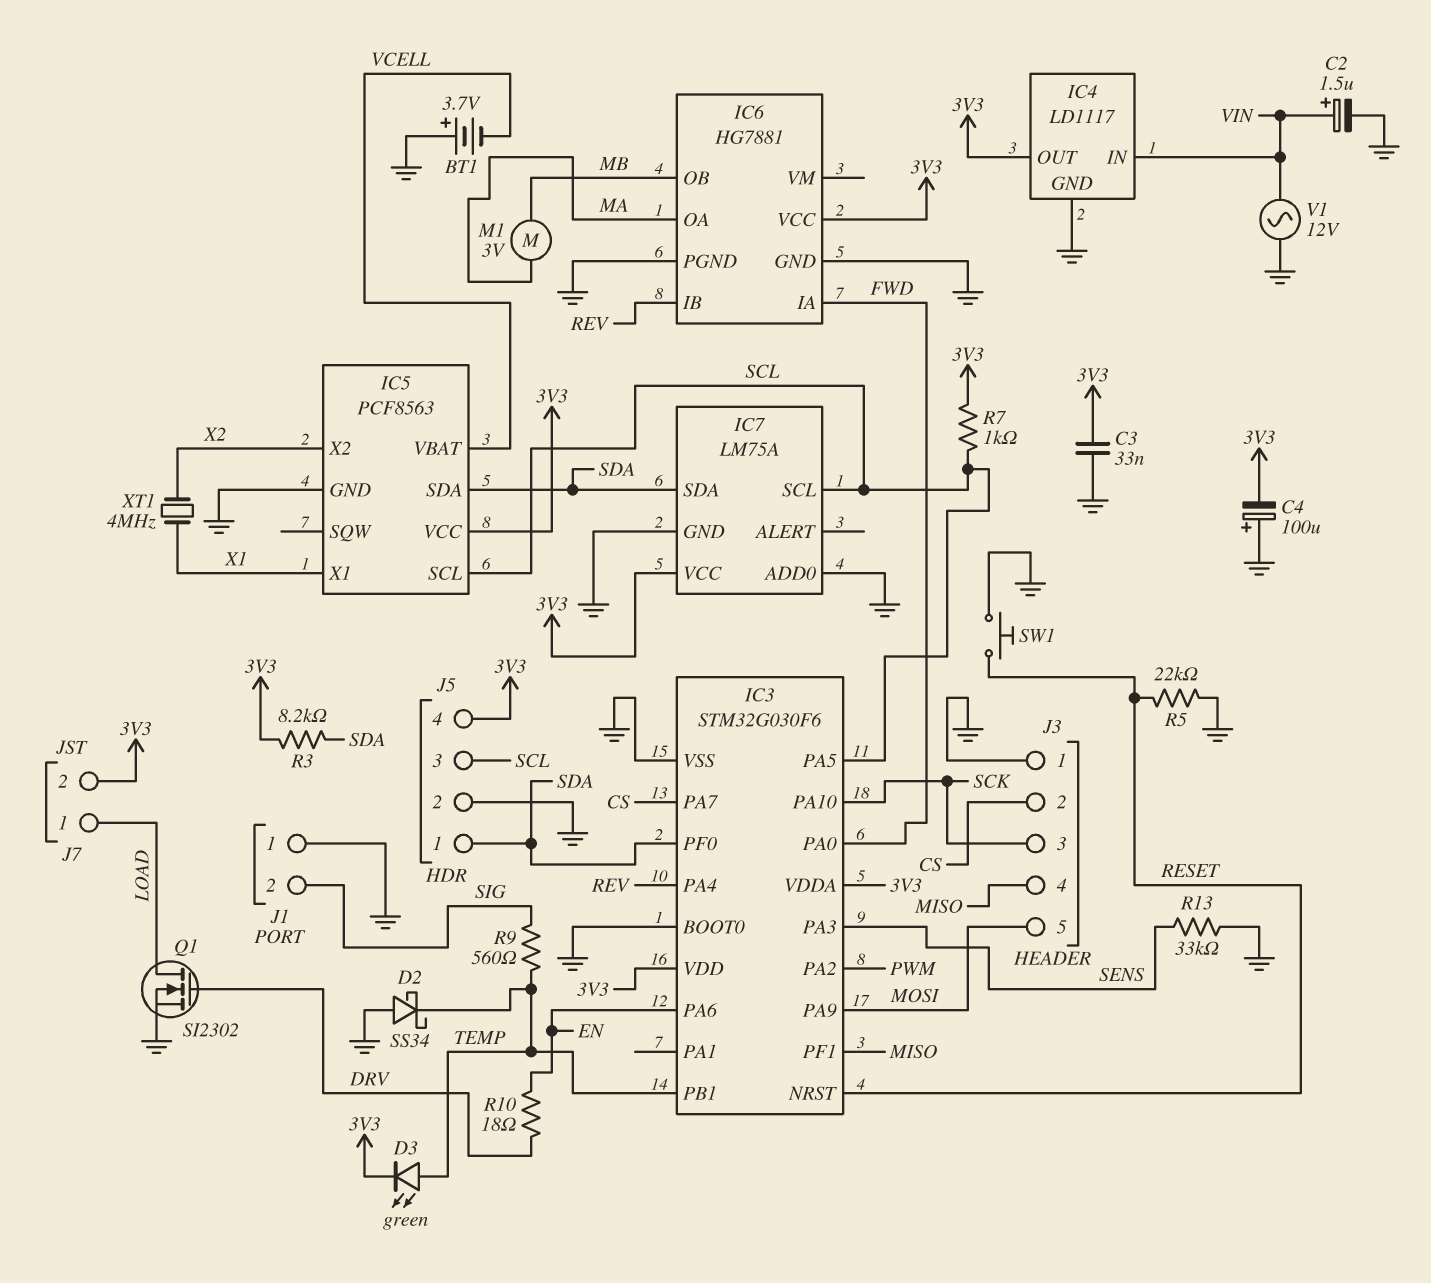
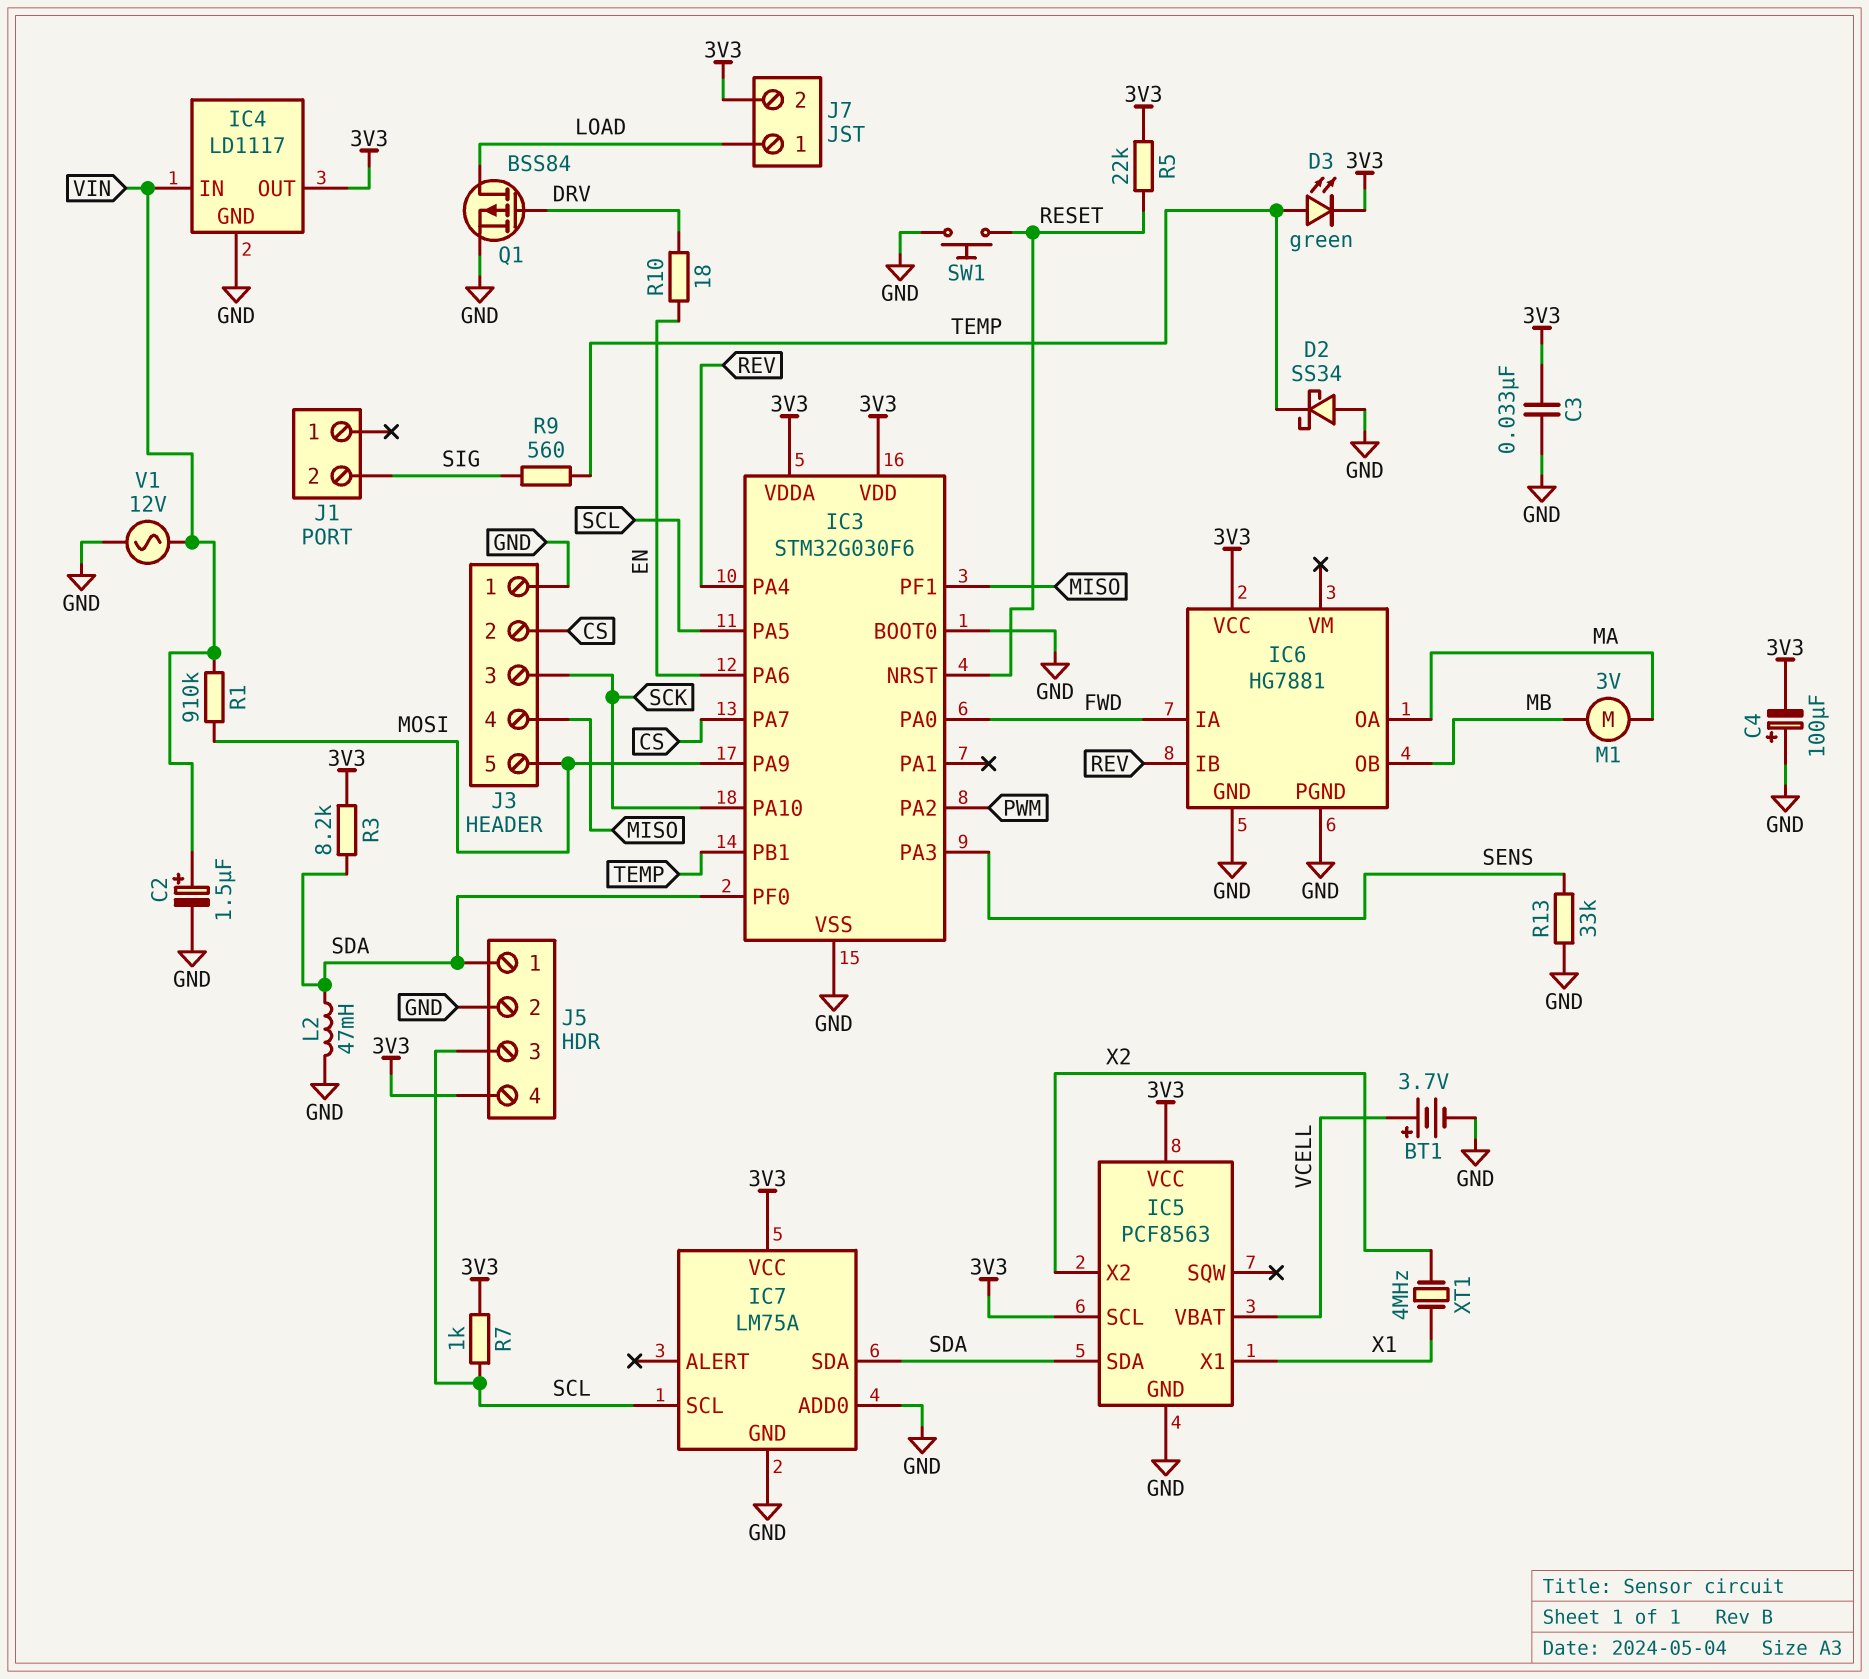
BT1: 3.7V (plus GND, minus VCELL) -> 3.7V (plus VCELL, minus GND)
IC5 pin SCL: SCL -> 3V3
J1 pin 1: GND -> none
L2: none -> 47mH (GND, SDA)
Q1: NMOS SI2302 (G DRV, D LOAD, S GND) -> PMOS BSS84 (G DRV, D LOAD, S GND)
R1: none -> 910k (MOSI, VIN)
R5: 22k (GND, RESET) -> 22k (3V3, RESET)

